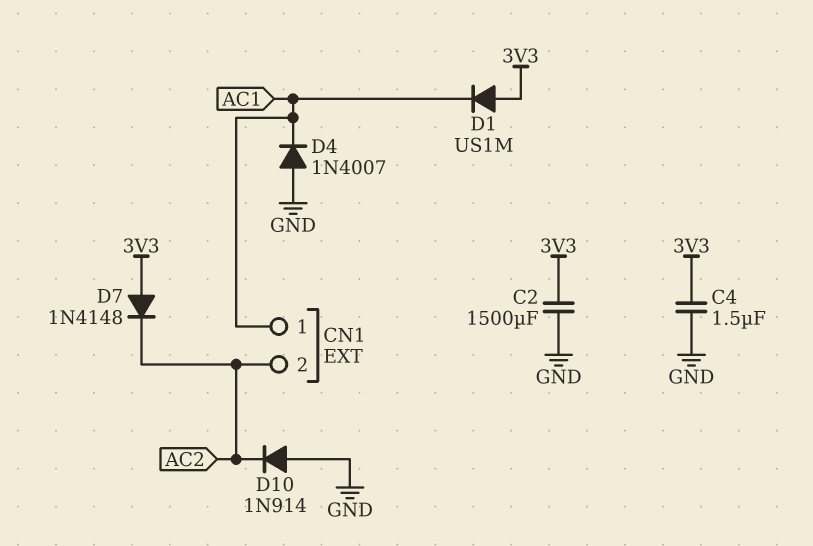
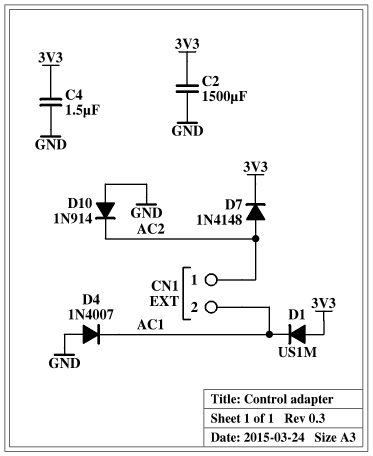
CN1 pin 1: AC1 -> AC2
CN1 pin 2: AC2 -> AC1
D7: diode 1N4148 (A 3V3, K AC2) -> diode 1N4148 (A AC2, K 3V3)

